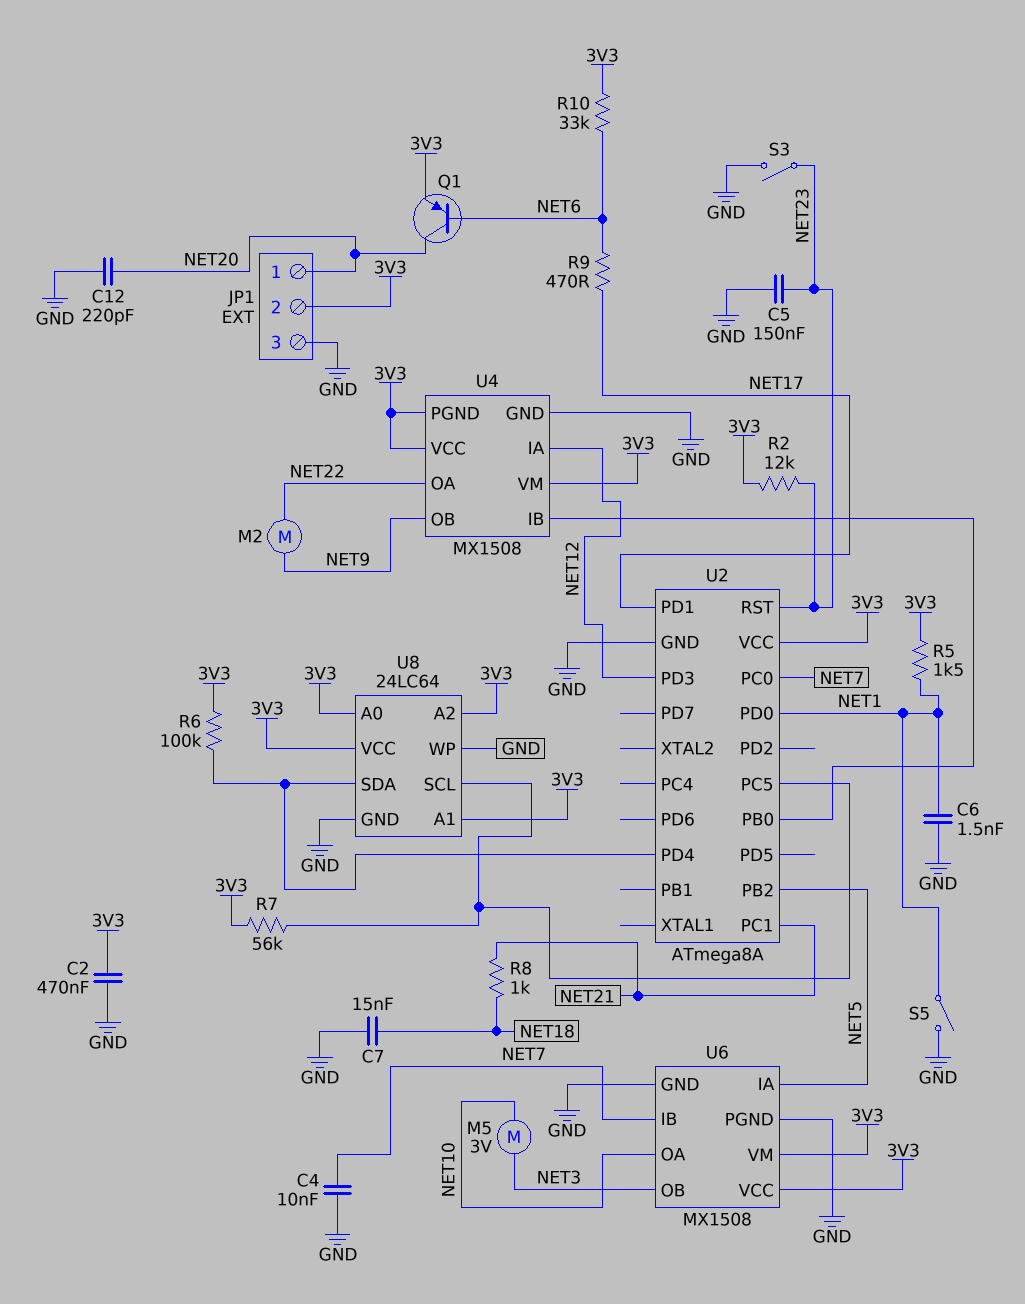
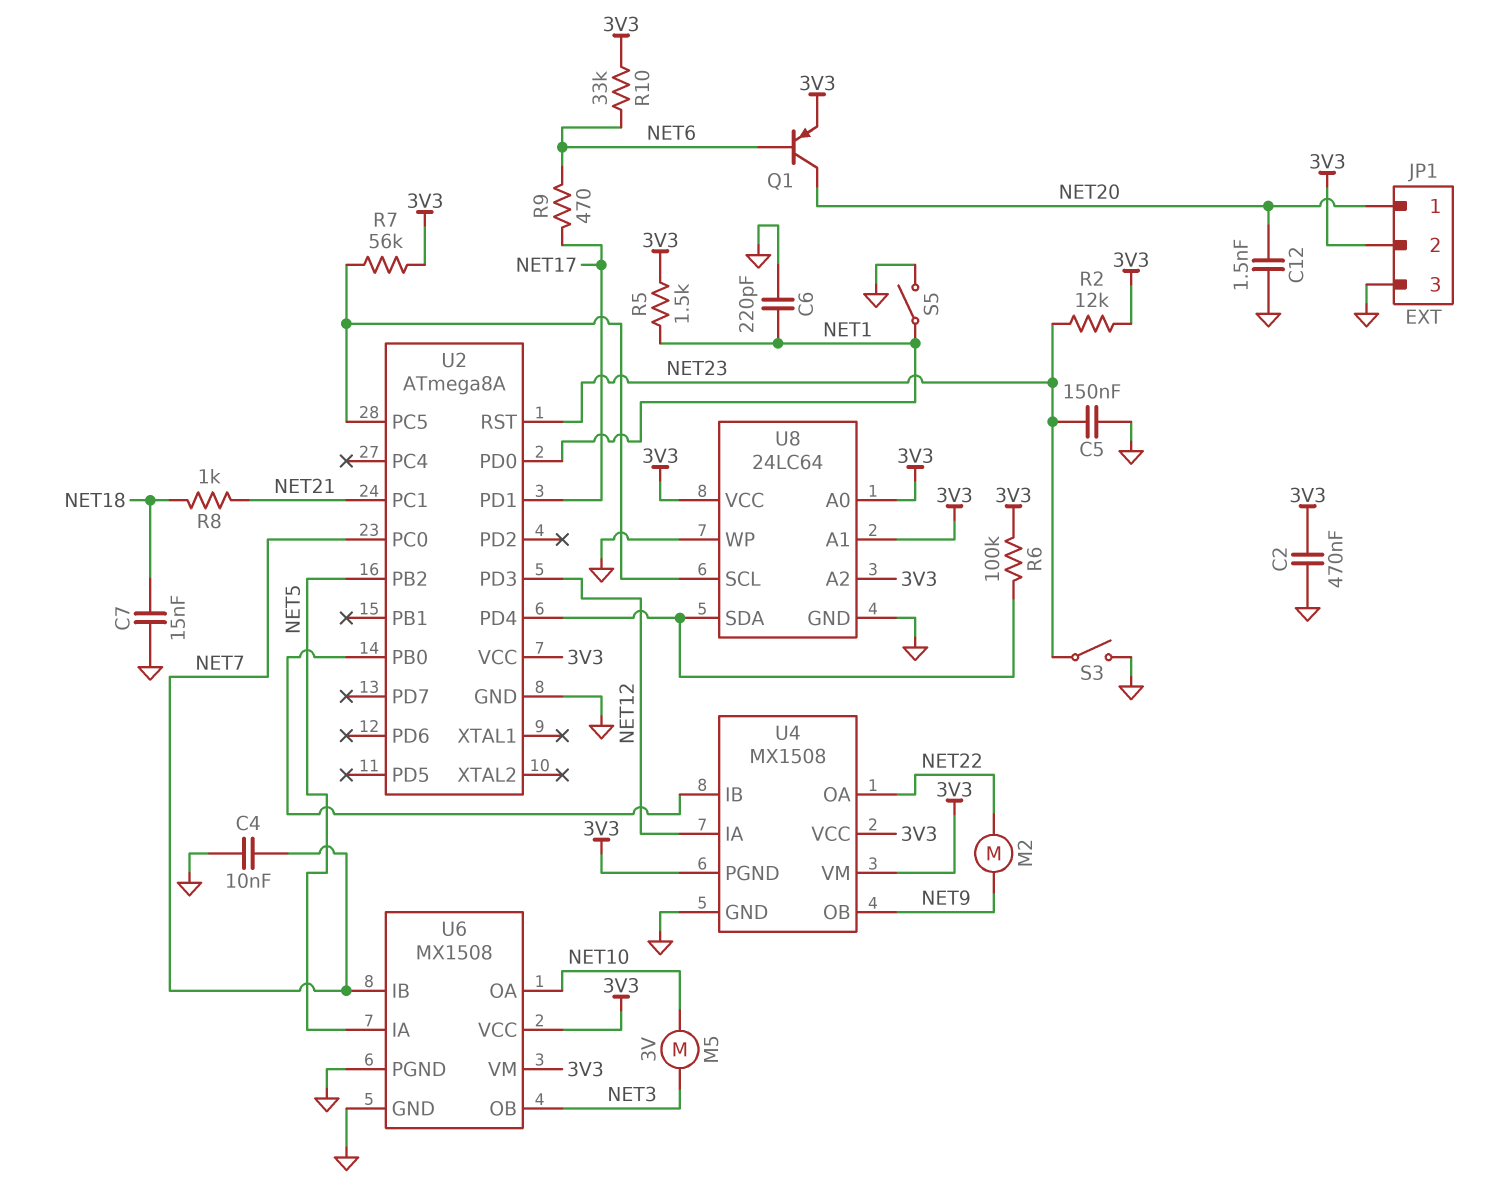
C6: 1.5nF (GND, NET1) -> 220pF (GND, NET1)
C12: 220pF (GND, NET20) -> 1.5nF (GND, NET20)

